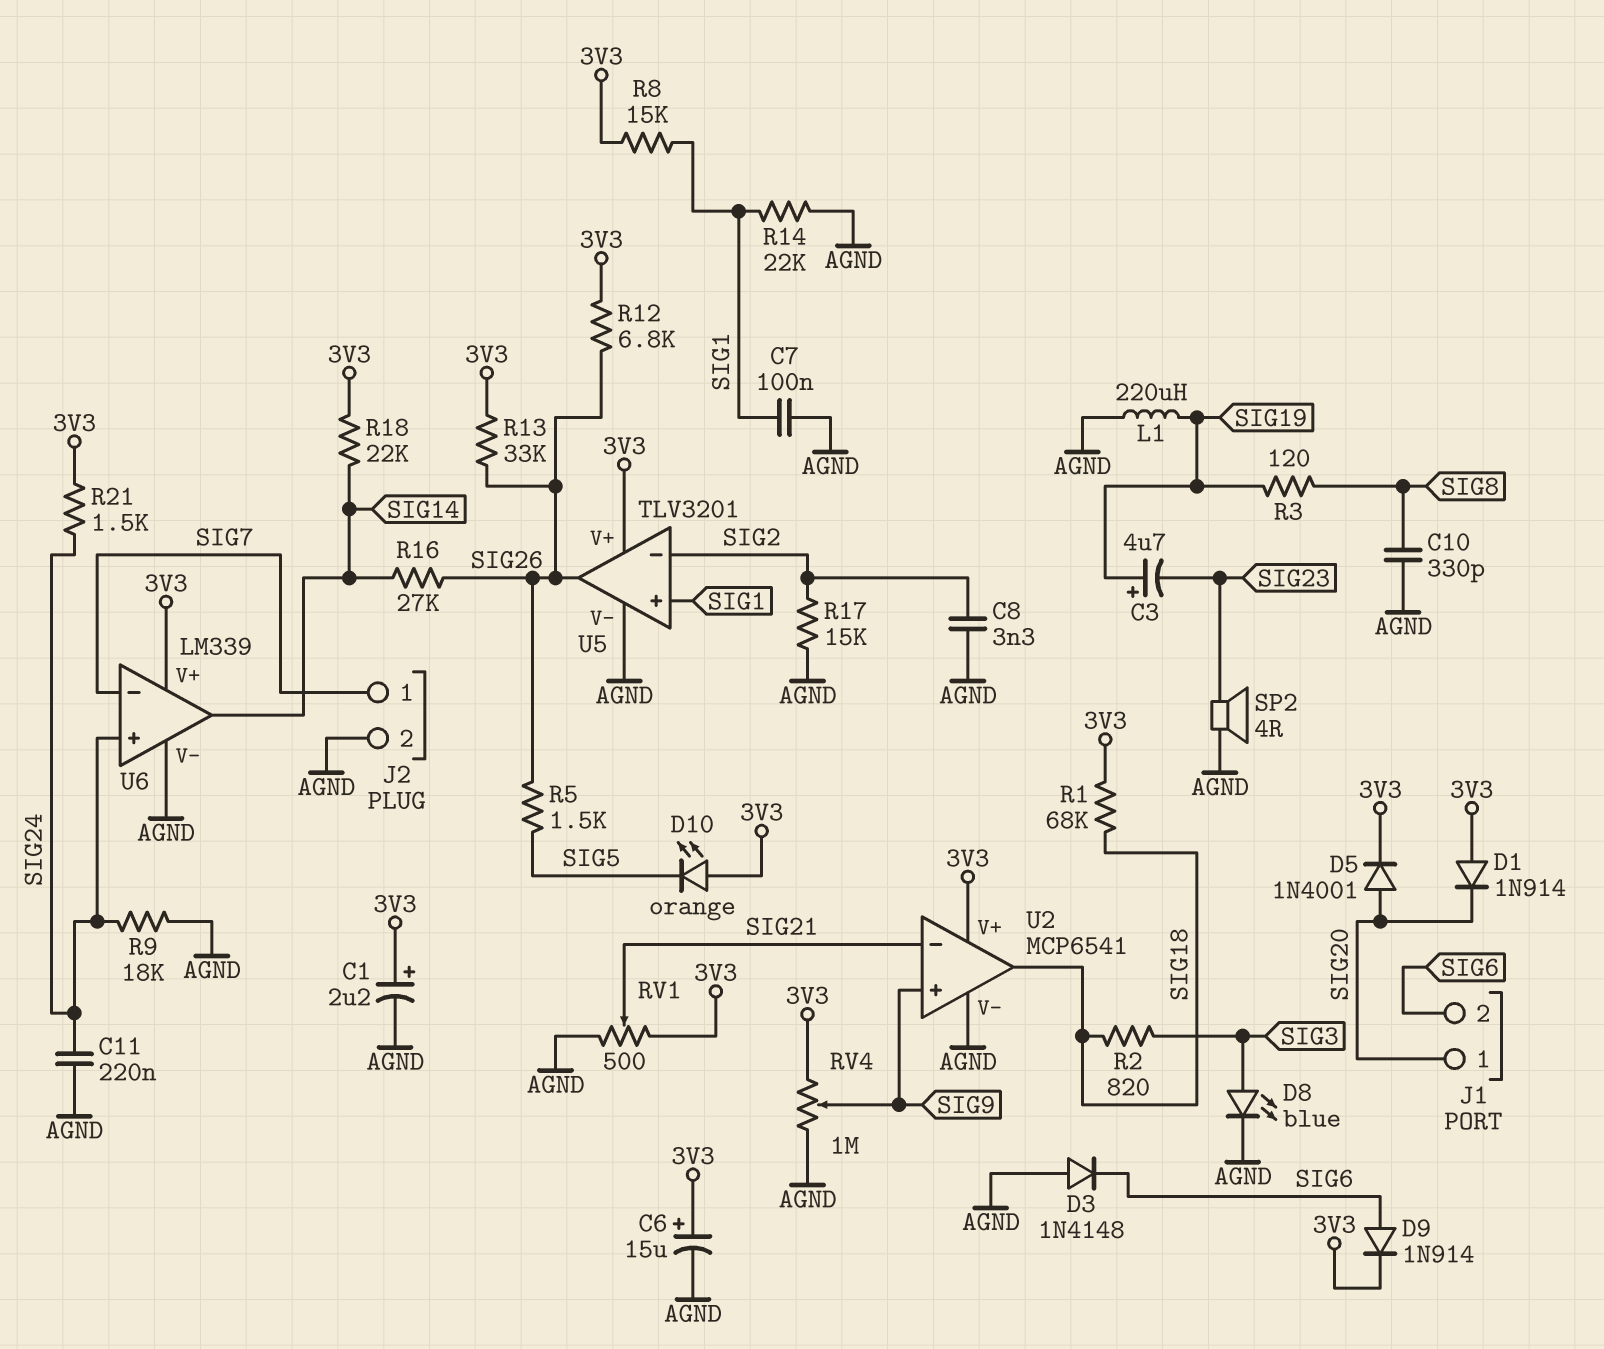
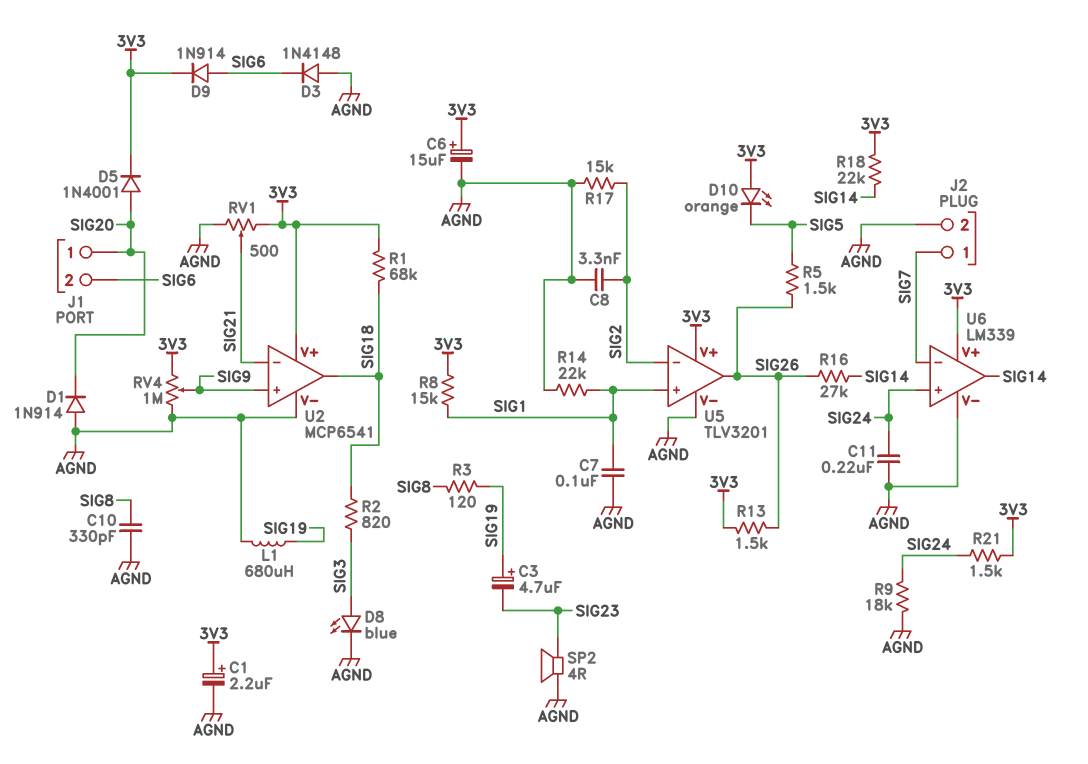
D1: diode 1N914 (A 3V3, K SIG20) -> diode 1N914 (A AGND, K SIG20)
L1: 220uH (AGND, SIG19) -> 680uH (AGND, SIG19)
R12: 6.8k (3V3, SIG26) -> none
R13: 33k (3V3, SIG26) -> 1.5k (3V3, SIG26)

